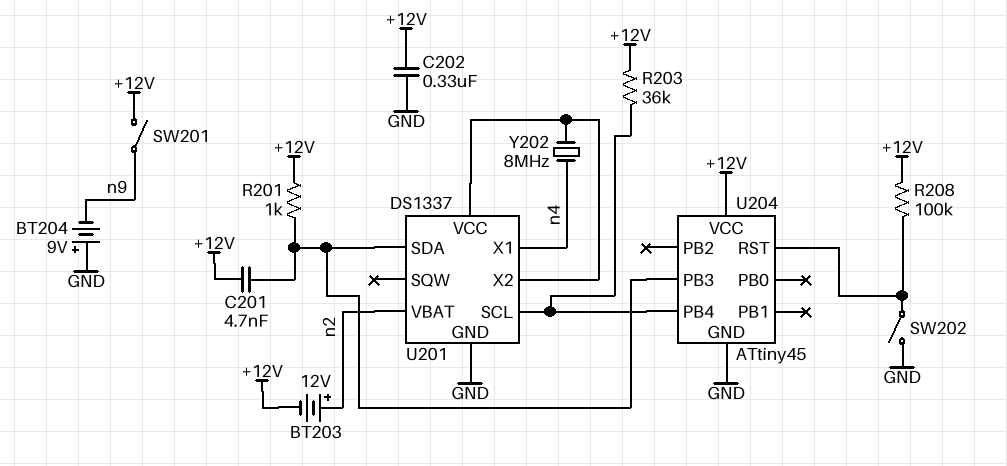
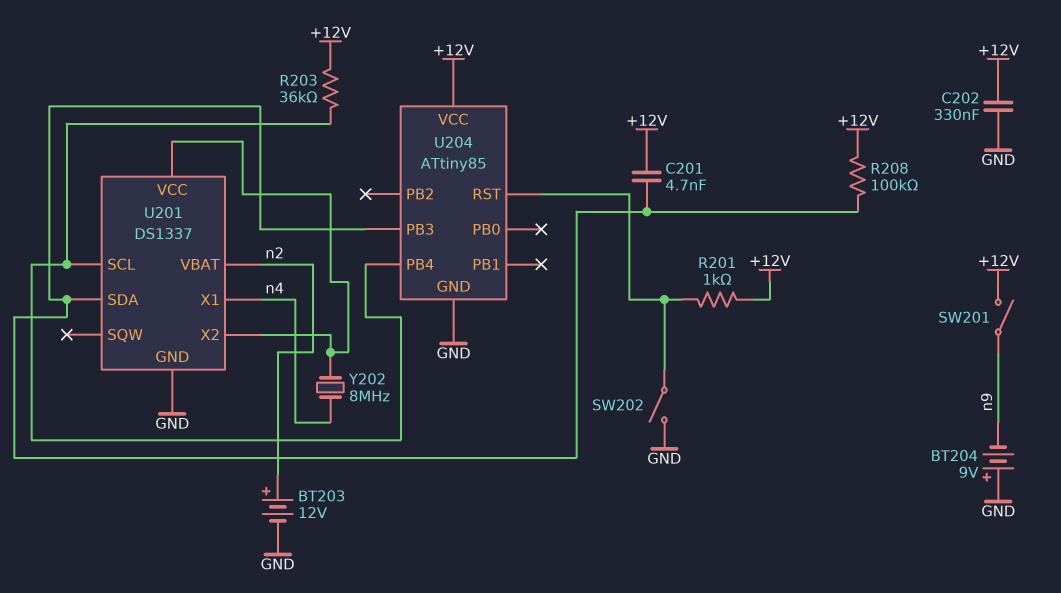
BT203: 12V (plus n2, minus +12V) -> 12V (plus n2, minus GND)
R201: 1k (+12V, U201/SDA) -> 1k (+12V, U204/RST)
R208: 100k (+12V, U204/RST) -> 100k (+12V, U201/SDA)
U204: ATtiny45 -> ATtiny85

